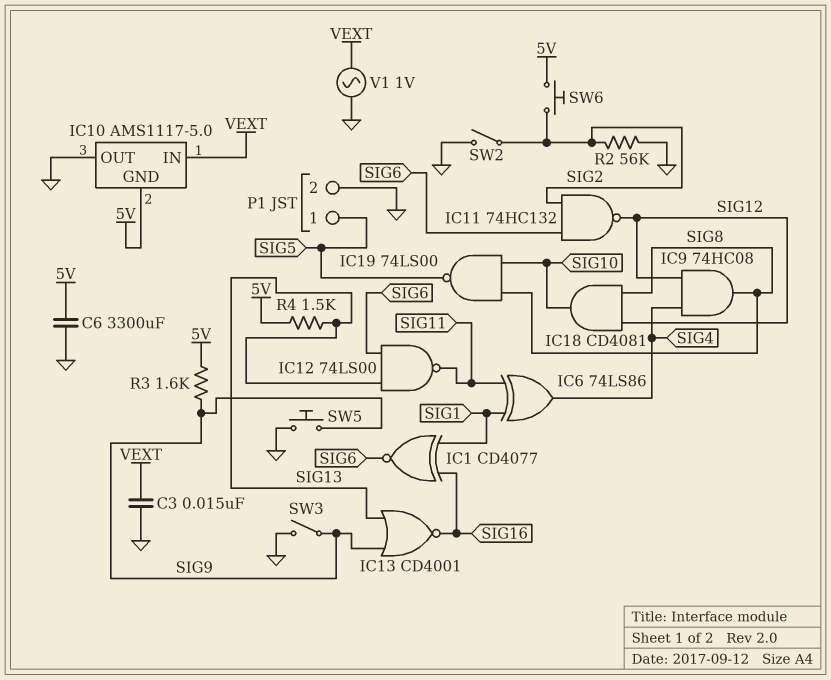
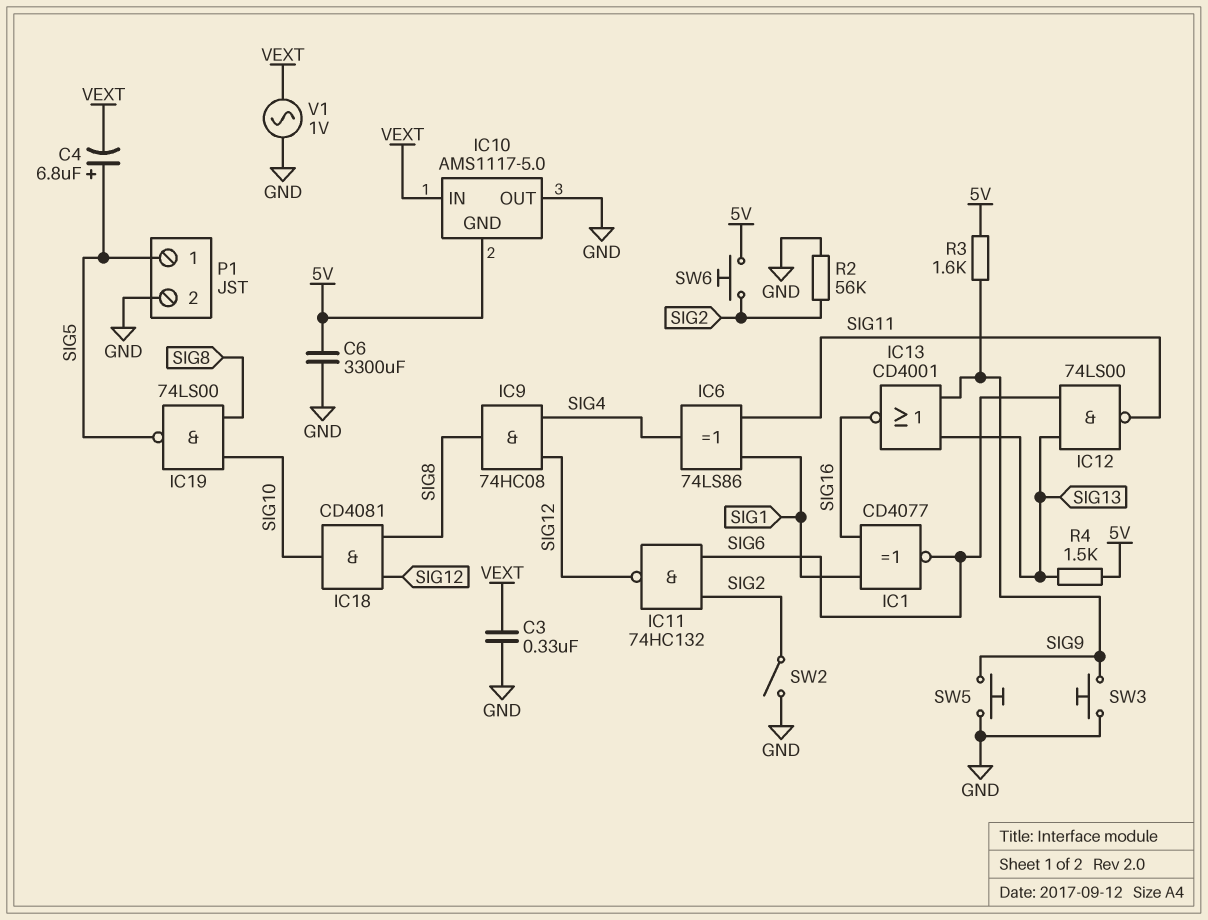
C3: 15nF (GND, VEXT) -> 330nF (GND, VEXT)
C4: none -> 6.8uF (plus SIG5, minus VEXT)
SW3: switch (GND, SIG9) -> button (GND, SIG9)

